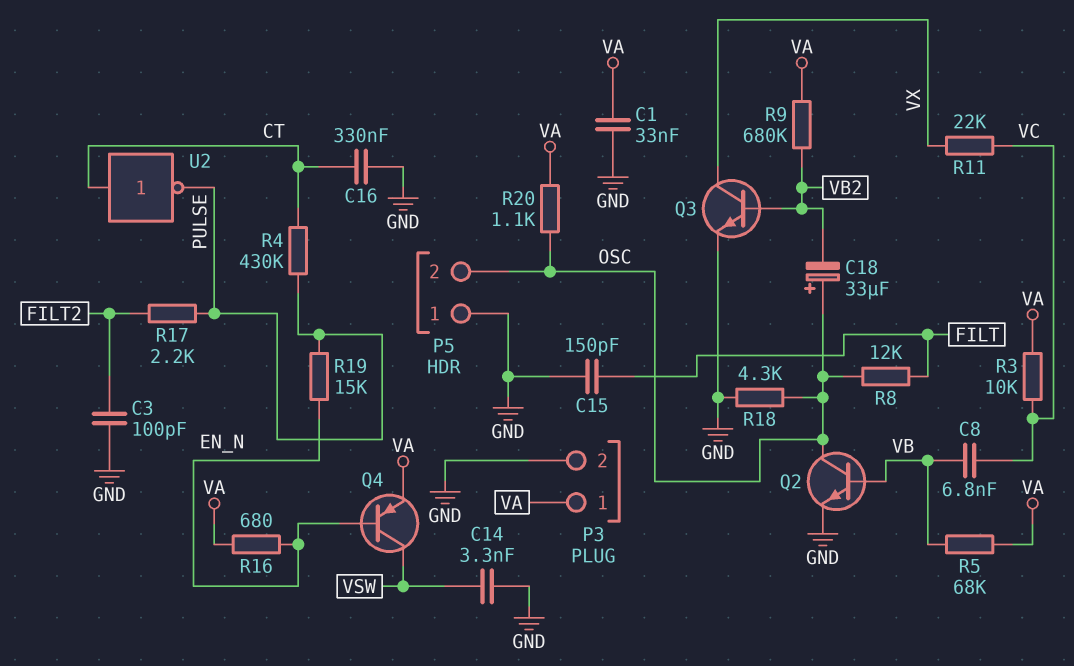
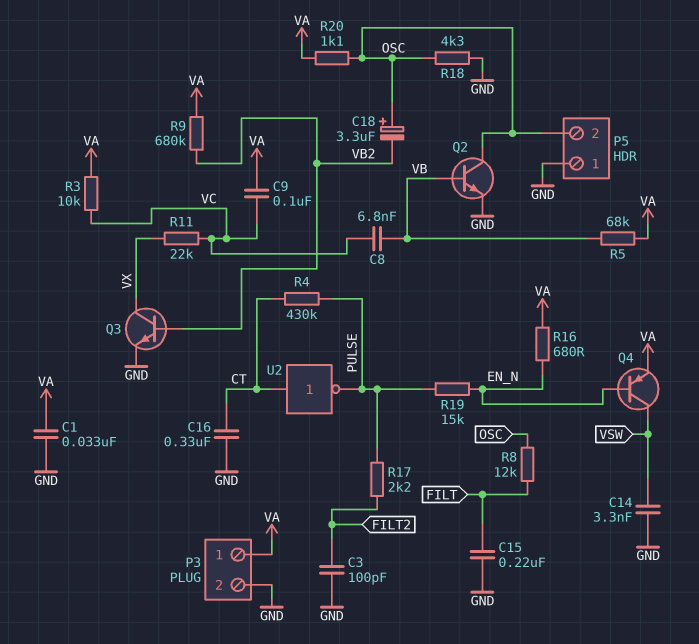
C9: none -> 100nF (VA, VC)
C15: 150pF (FILT, GND) -> 220nF (FILT, GND)
C18: 33uF (plus OSC, minus VB2) -> 3.3uF (plus OSC, minus VB2)

